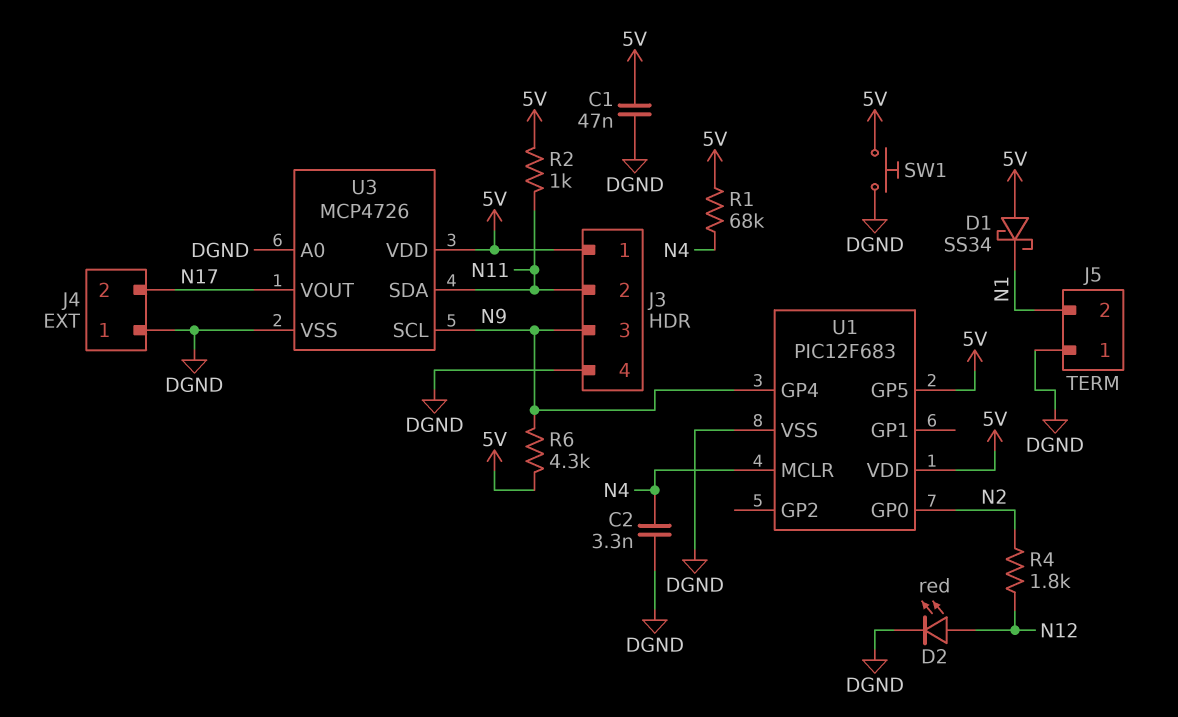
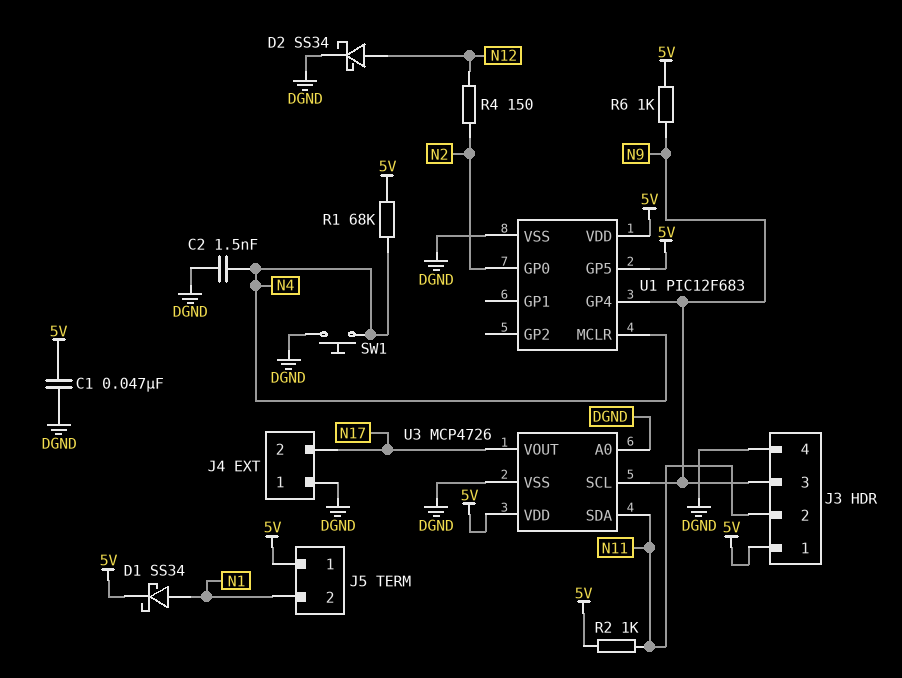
C2: 3.3nF (DGND, N4) -> 1.5nF (DGND, N4)
D1: schottky SS34 (A 5V, K N1) -> schottky SS34 (A N1, K 5V)
D2: LED red (A N12, K DGND) -> schottky SS34 (A N12, K DGND)
J5 pin 1: DGND -> 5V
R4: 1.8k (N2, N12) -> 150 (N2, N12)
R6: 4.3k (5V, N9) -> 1k (5V, N9)
SW1: button (5V, DGND) -> button (DGND, N4)

